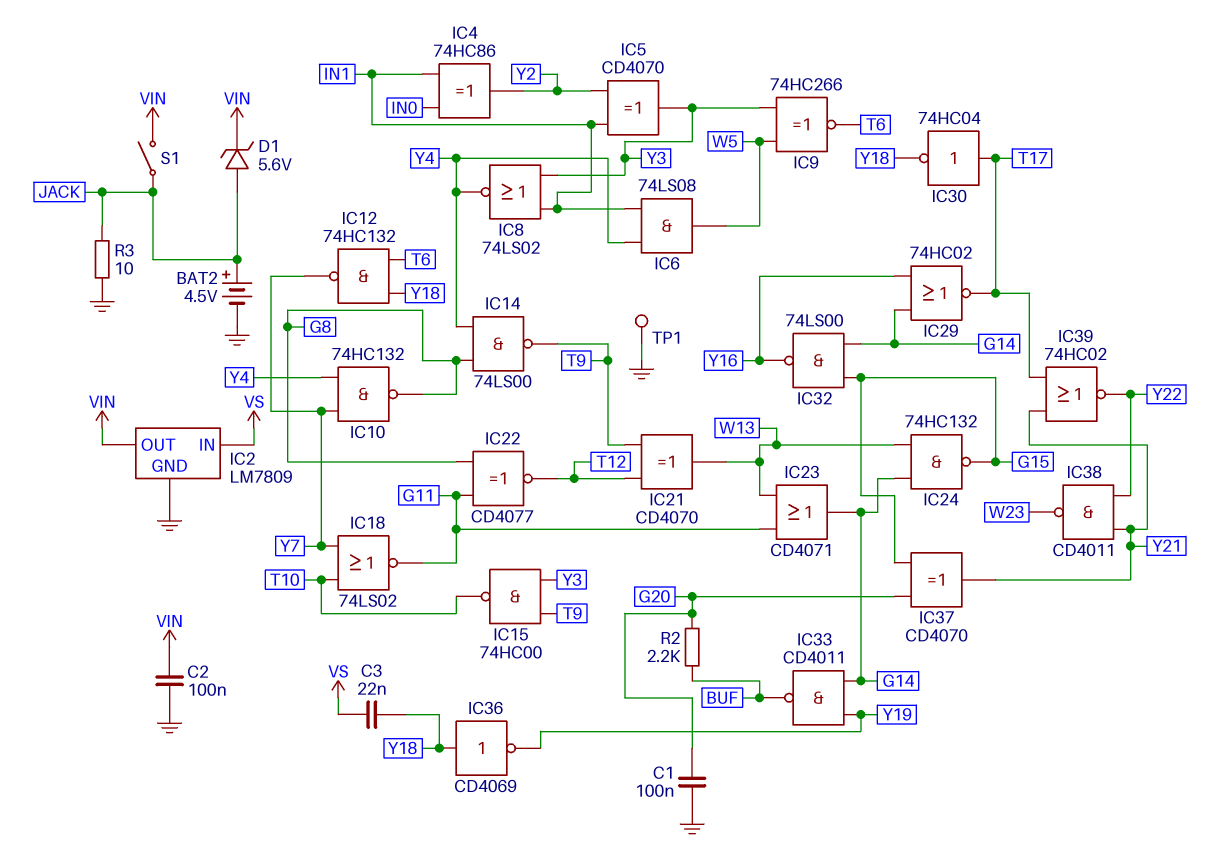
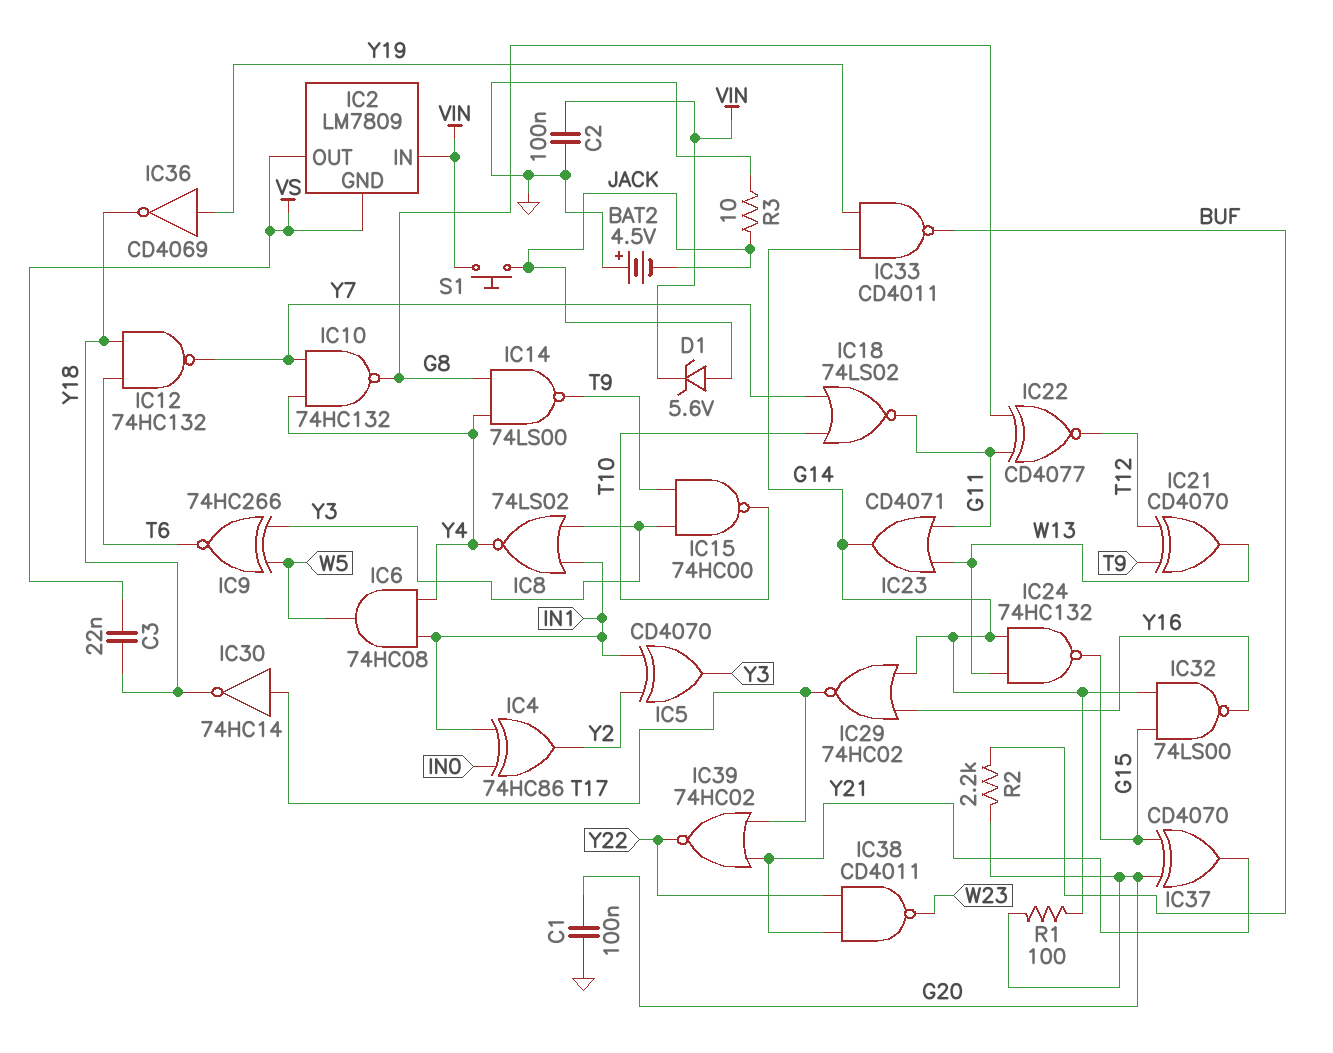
BAT2: 4.5V (plus JACK, minus GND) -> 4.5V (plus GND, minus JACK)
IC2 pin GND: GND -> VS
IC2 pin IN: VS -> VIN
IC2 pin OUT: VIN -> VS
IC6: AND 74LS08 (in IN1, in Y4, out W5) -> AND 74HC08 (in IN1, in Y4, out W5)
IC30: NOT 74HC04 (in T17, out Y18) -> NOT 74HC14 (in T17, out Y18)
IC36: NOT CD4069 (in Y18, out Y19) -> NOT CD4069 (in Y19, out Y18)
R1: none -> 100 (G14, G20)
S1: switch (JACK, VIN) -> button (JACK, VIN)
TP1: test point (GND) -> none

